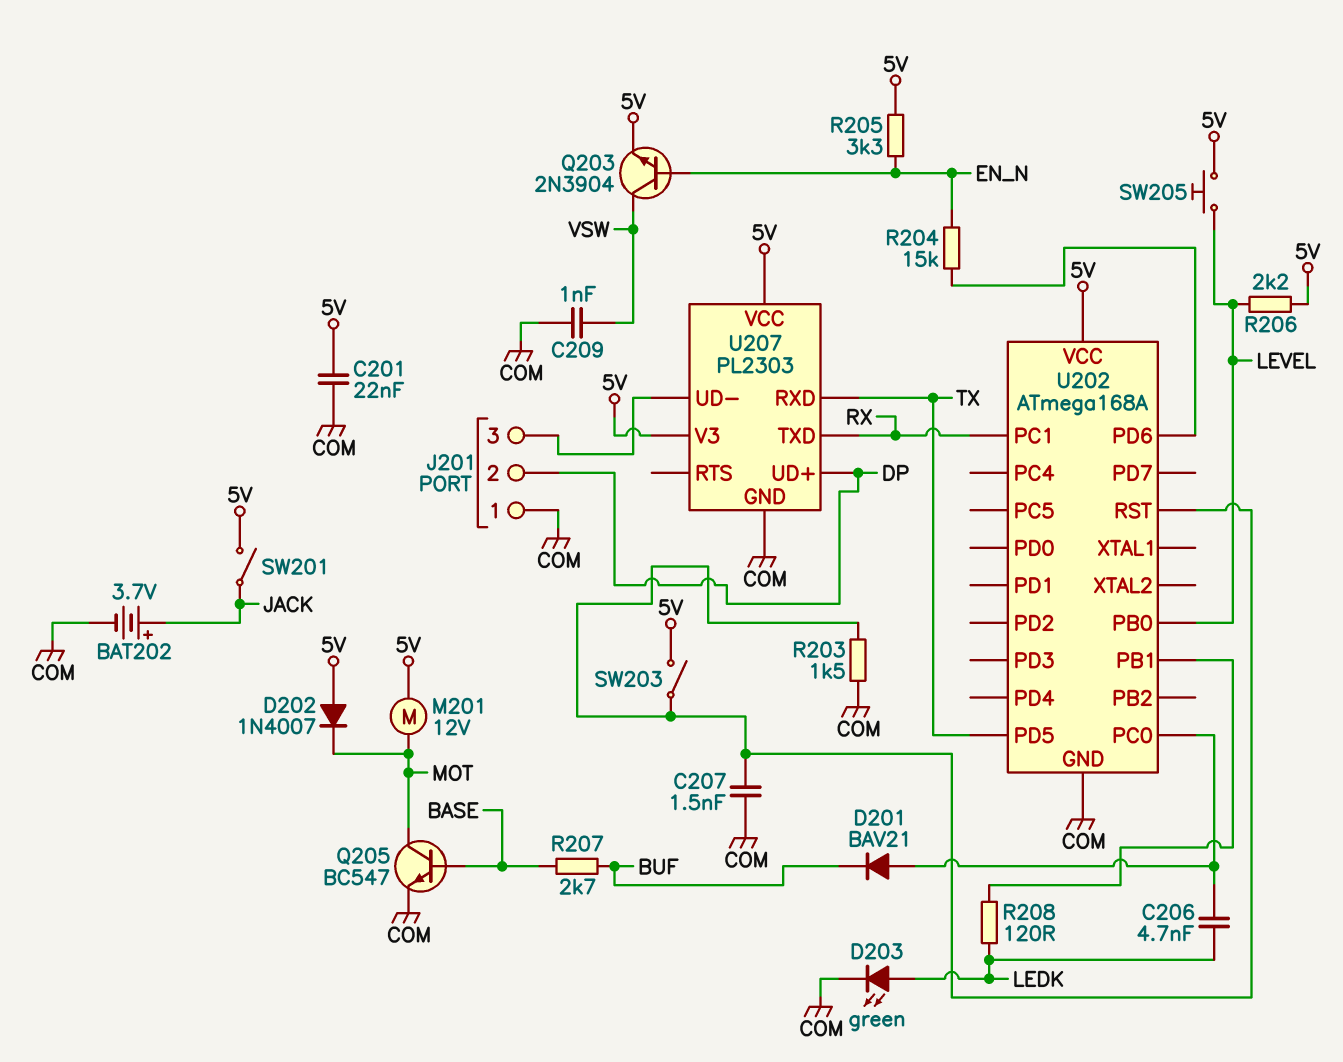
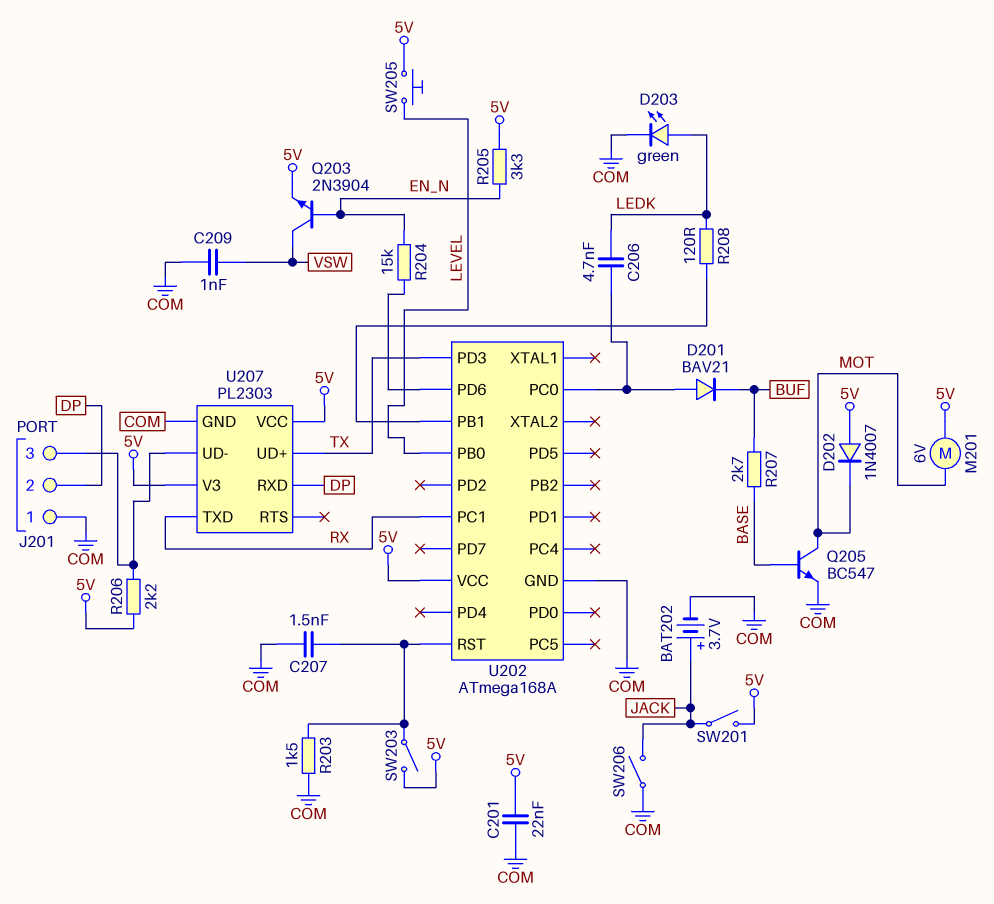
M201: motor 12V (5V, MOT) -> motor 6V (5V, MOT)
R206: 2.2k (5V, LEVEL) -> 2.2k (5V, J201/3)
SW206: none -> switch (COM, JACK)
U202 pin PD3: none -> TX
U202 pin PD5: TX -> none
U207 pin RXD: TX -> DP
U207 pin UD+: DP -> TX

